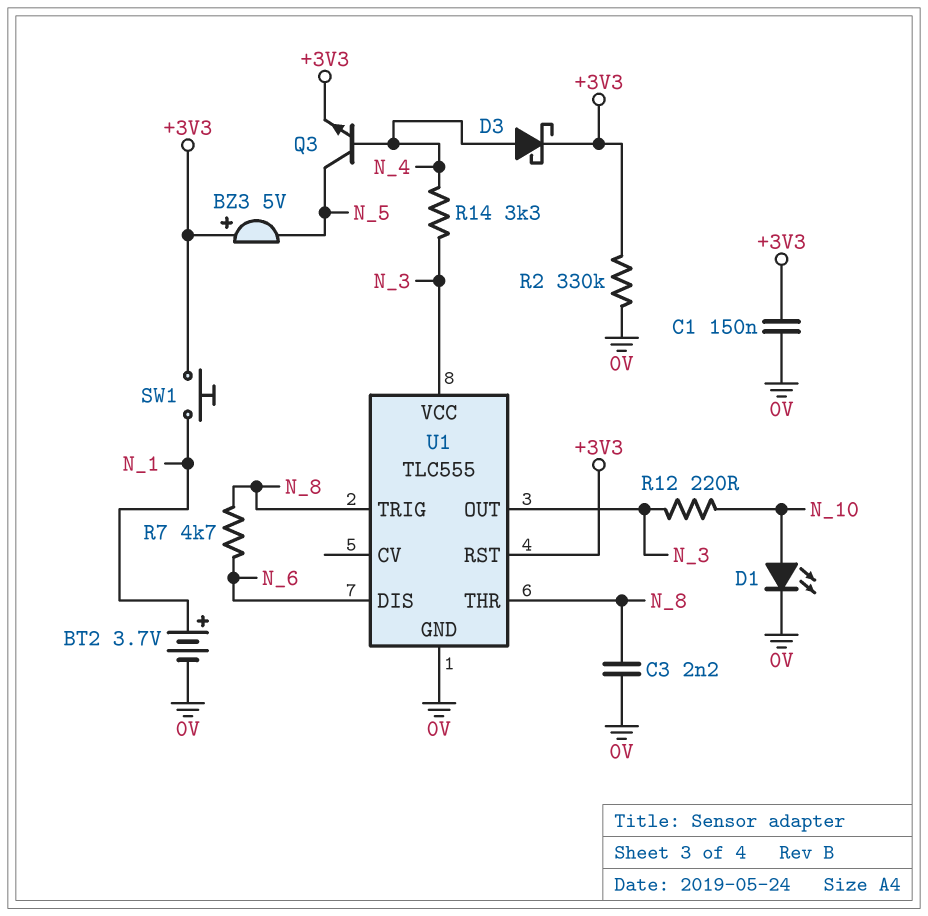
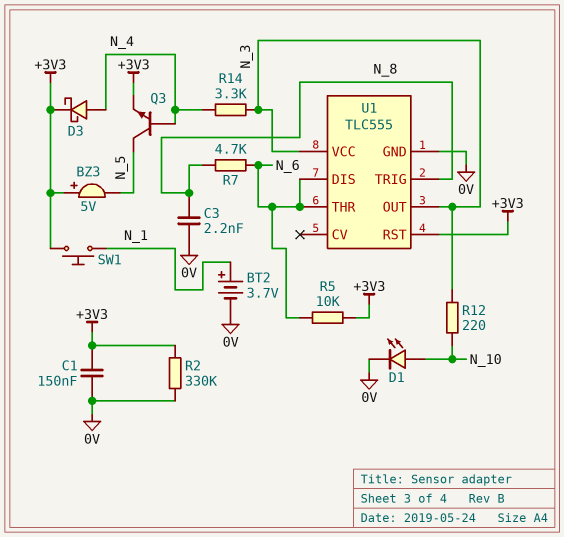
R5: none -> 10k (+3V3, N_6)
U1 pin THR: N_8 -> N_6

